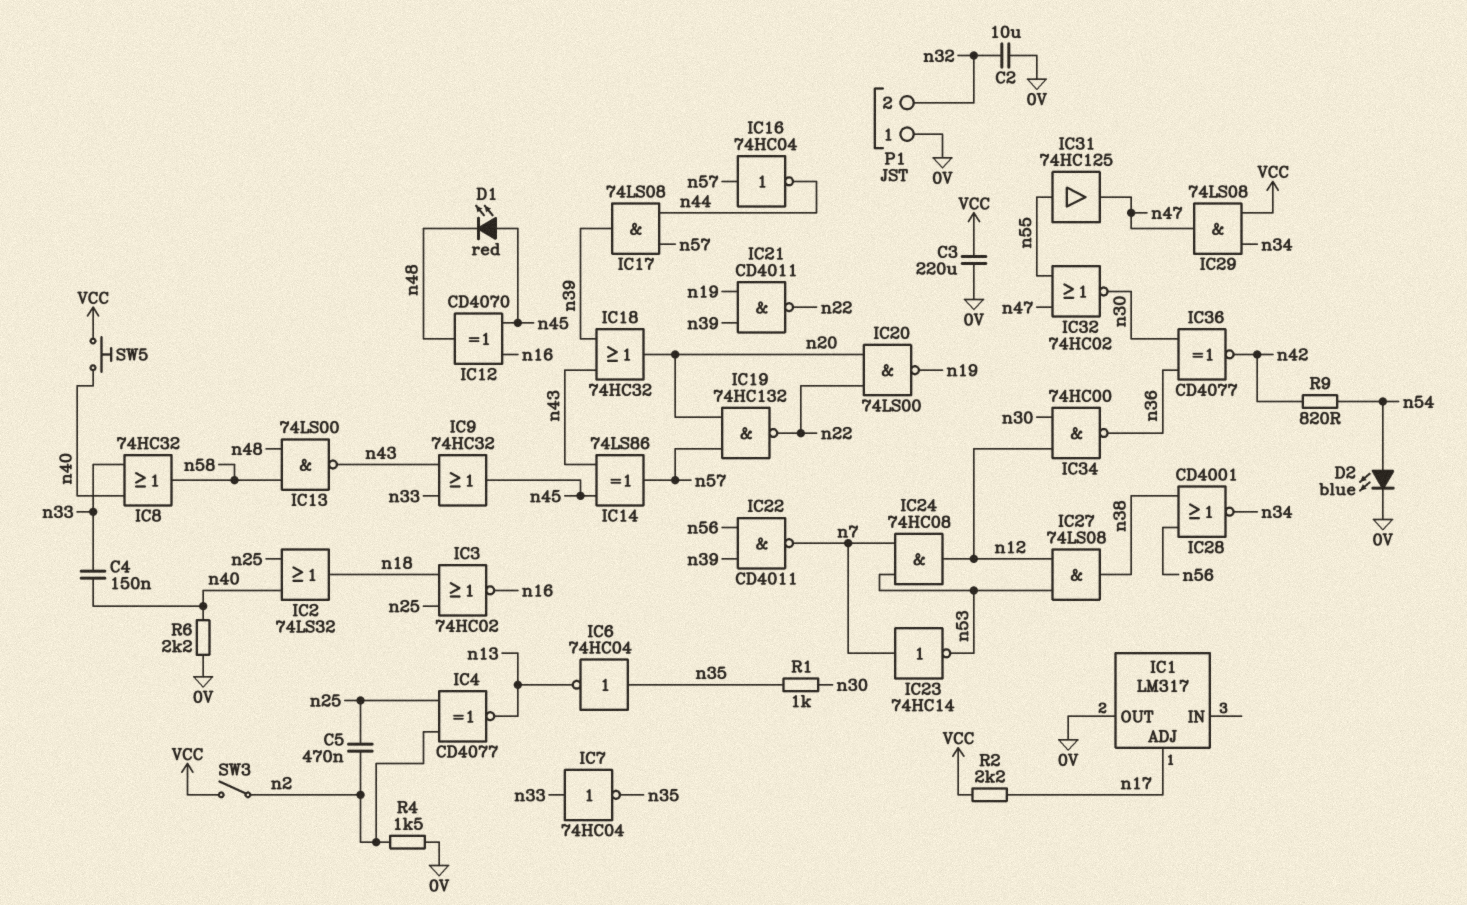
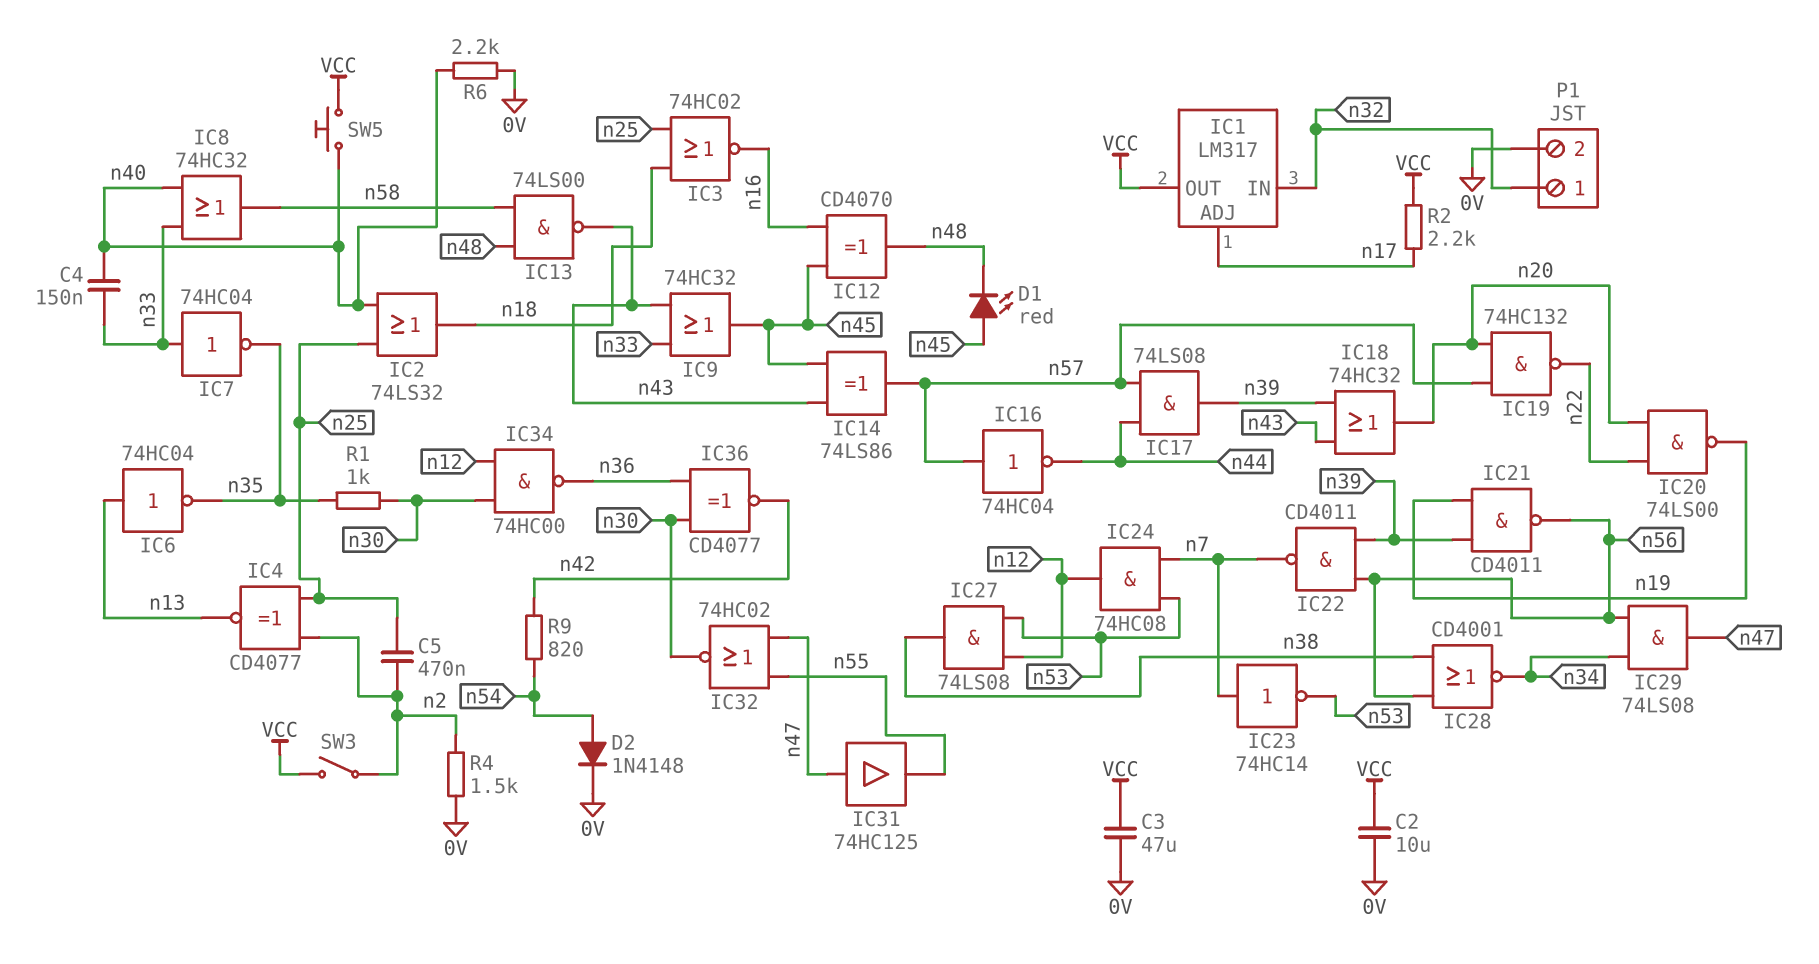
C2: 10uF (0V, n32) -> 10uF (0V, VCC)
C3: 220uF (0V, VCC) -> 47uF (0V, VCC)
D2: LED blue (A n54, K 0V) -> diode 1N4148 (A n54, K 0V)
IC1 pin IN: none -> n32
IC1 pin OUT: 0V -> VCC
IC6: NOT 74HC04 (in n35, out n13) -> NOT 74HC04 (in n13, out n35)
IC21: NAND CD4011 (in n19, in n39, out n22) -> NAND CD4011 (in n19, in n39, out n56)
IC29: AND 74LS08 (in VCC, in n34, out n47) -> AND 74LS08 (in n34, in n56, out n47)
IC31: buffer 74HC125 (in n55, out n47) -> buffer 74HC125 (in n47, out n55)
P1 pin 1: 0V -> n32
P1 pin 2: n32 -> 0V

